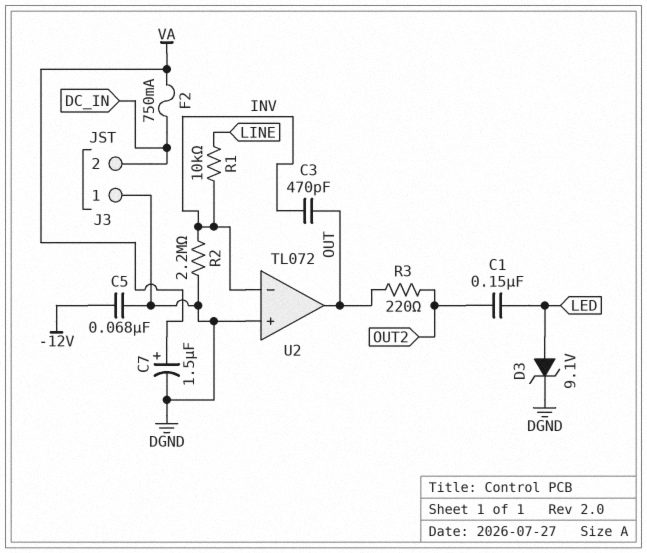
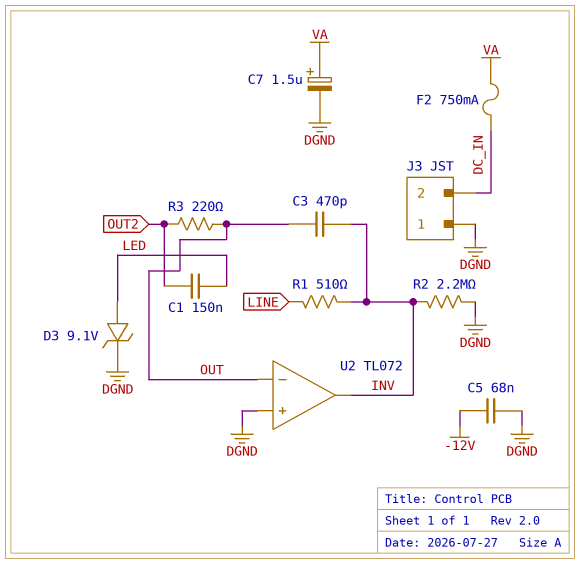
R1: 10k (INV, LINE) -> 510 (INV, LINE)
U2 pin in-: INV -> OUT
U2 pin out: OUT -> INV

